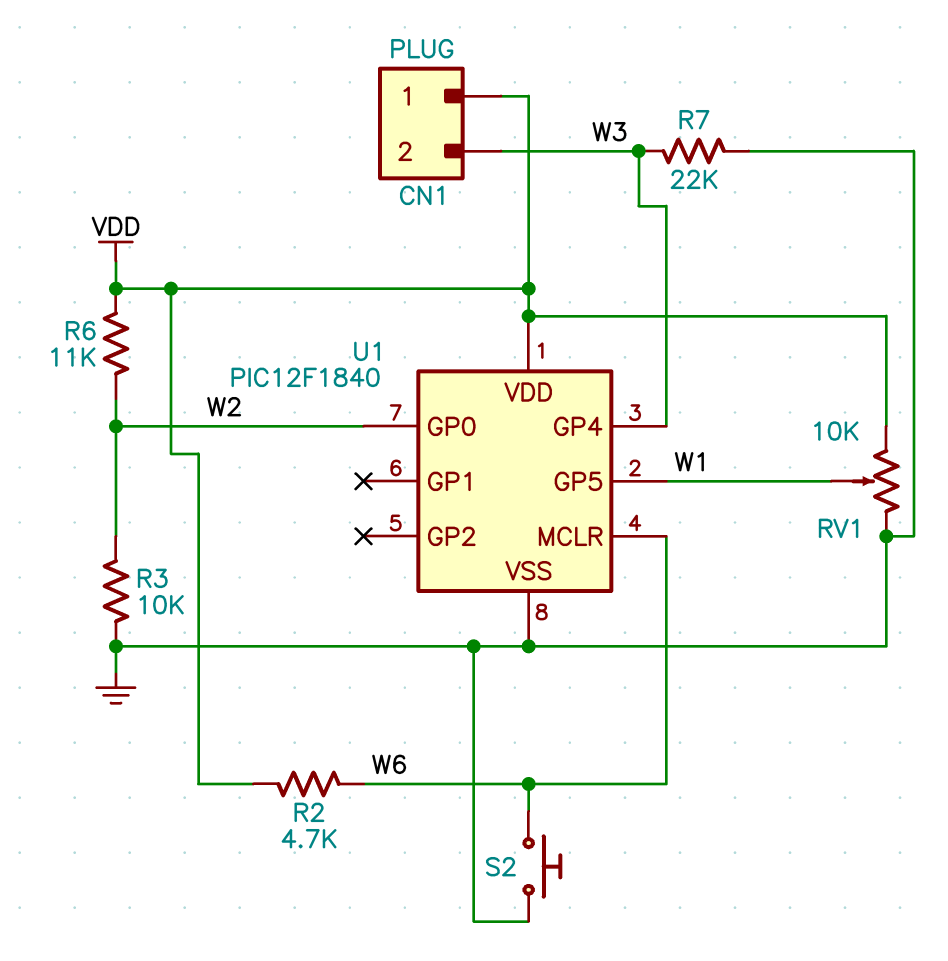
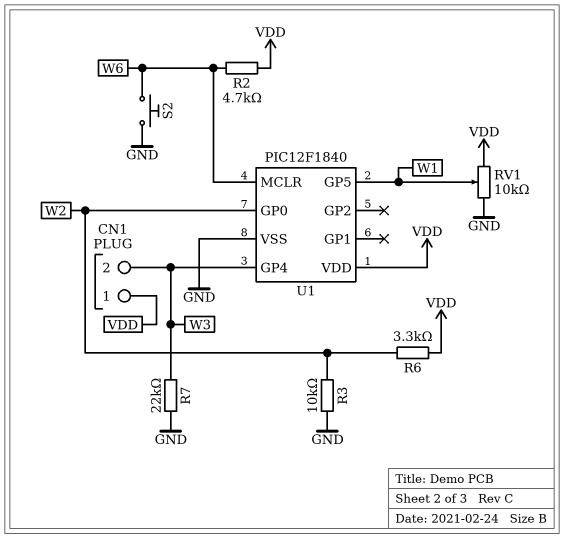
R6: 11k (VDD, W2) -> 3.3k (VDD, W2)

